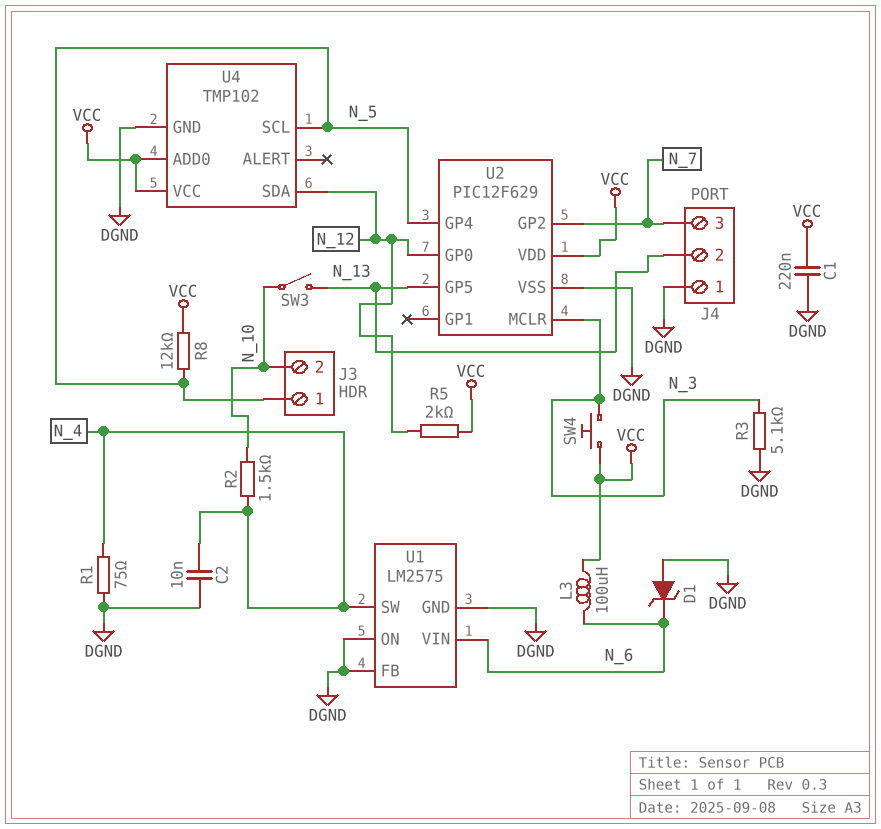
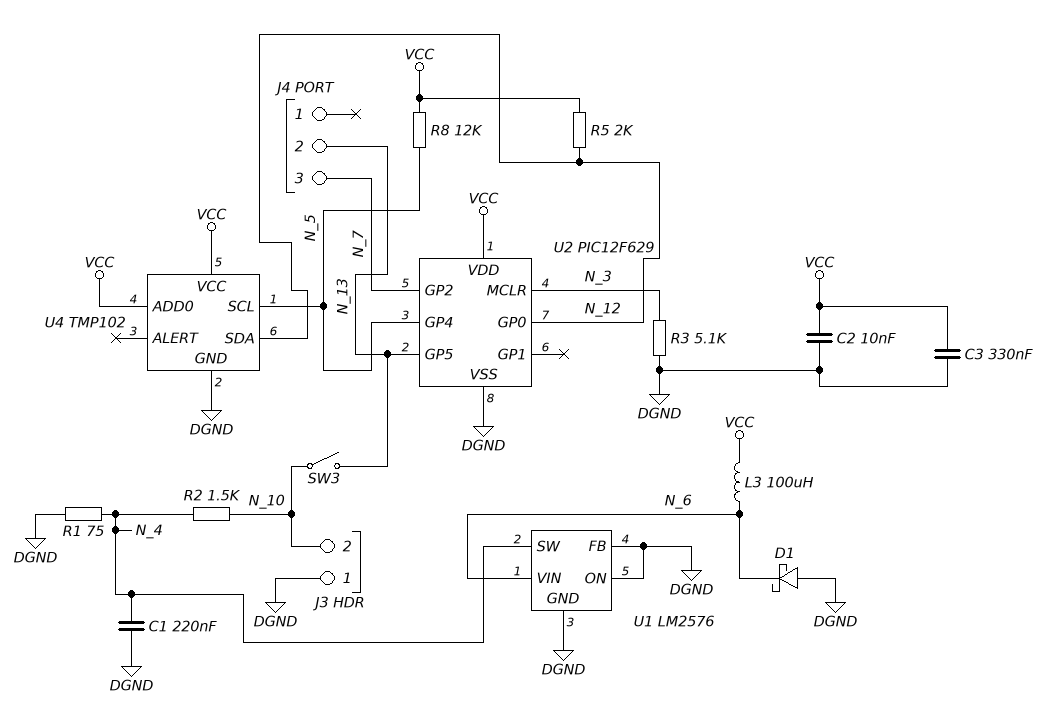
C1: 220nF (DGND, VCC) -> 220nF (DGND, N_4)
C2: 10nF (DGND, N_4) -> 10nF (DGND, VCC)
C3: none -> 330nF (DGND, VCC)
D1: zener (A DGND, K N_6) -> schottky (A DGND, K N_6)
J3 pin 1: N_5 -> DGND
J4 pin 1: DGND -> none
SW4: button (N_3, VCC) -> none
U1: LM2575 -> LM2576

